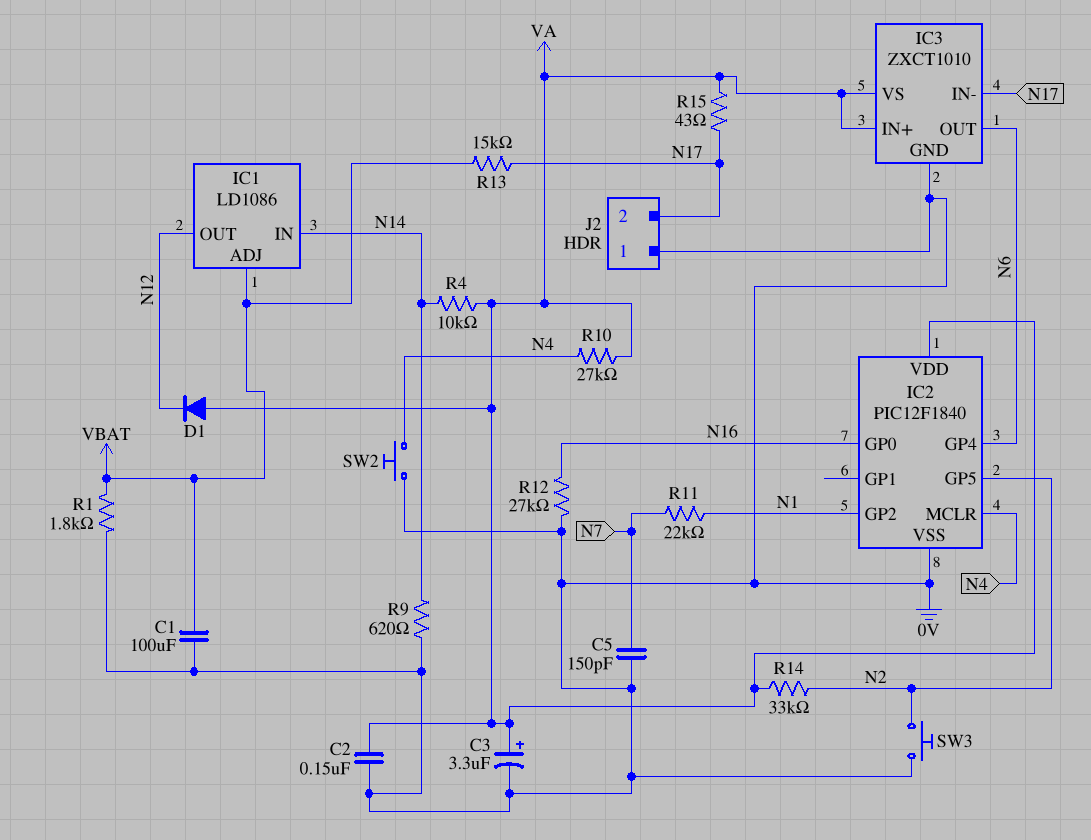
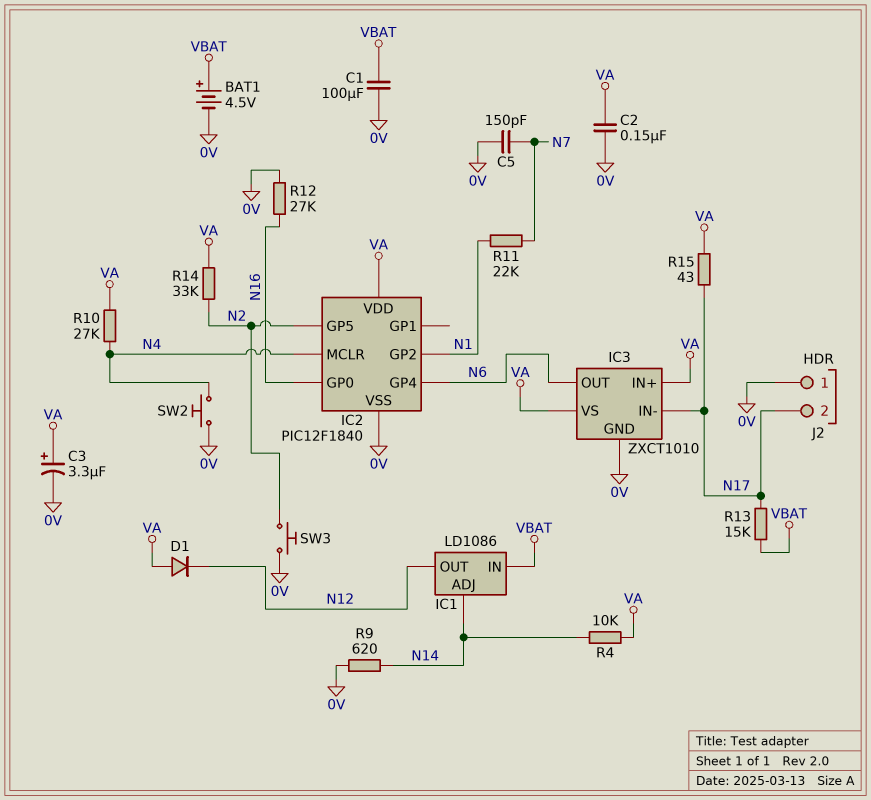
BAT1: none -> 4.5V (plus VBAT, minus 0V)
IC1 pin ADJ: VBAT -> N14
IC1 pin IN: N14 -> VBAT
R1: 1.8k (0V, VBAT) -> none

